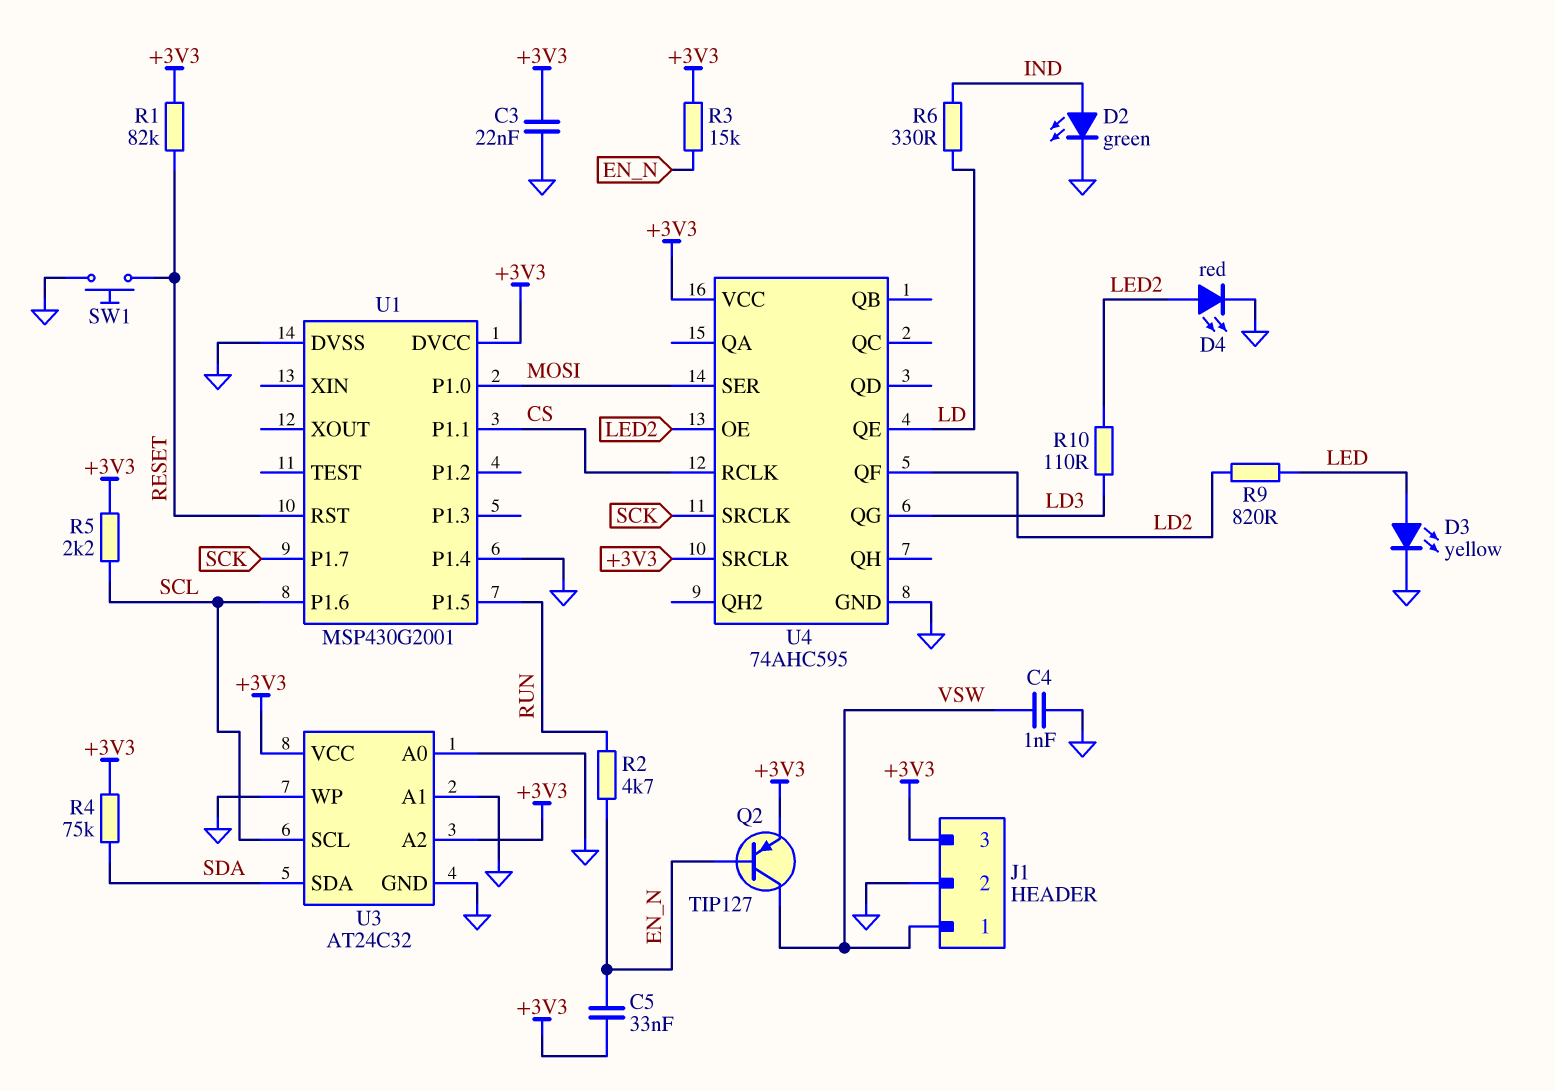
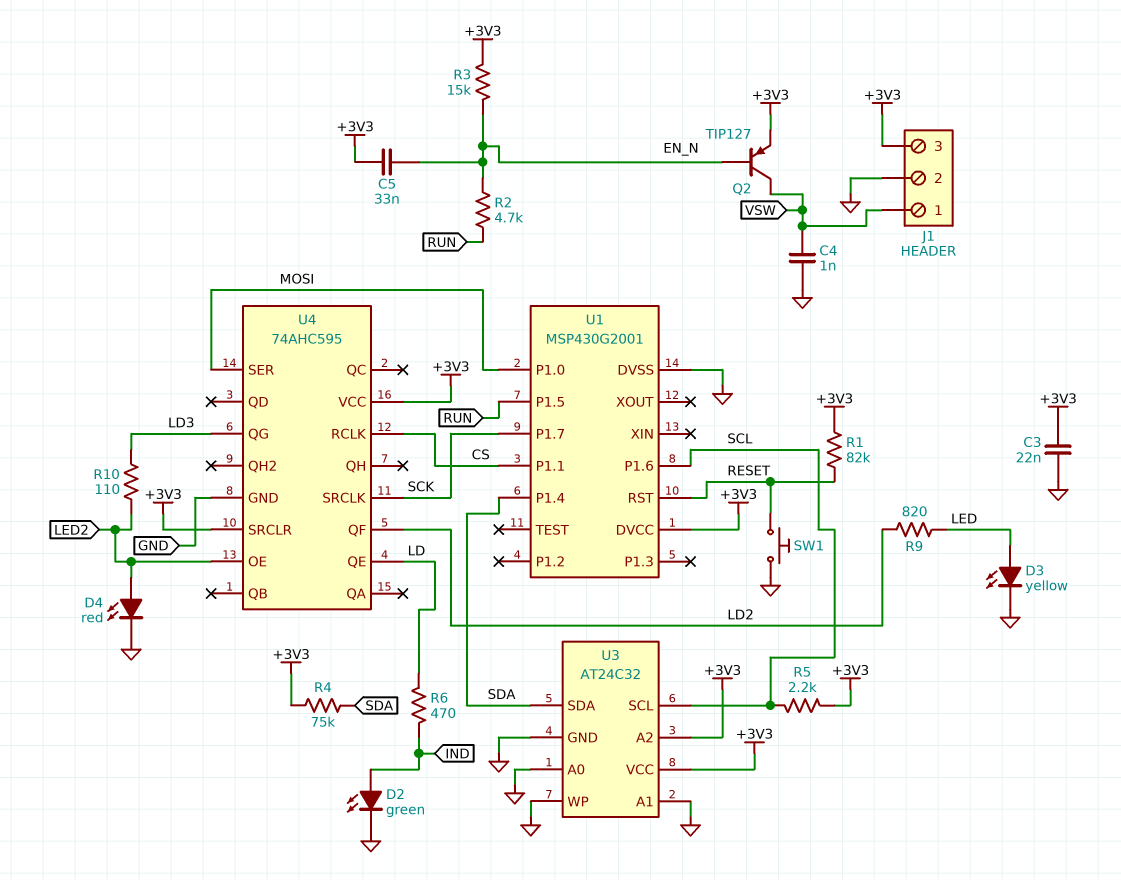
R6: 330 (IND, LD) -> 470 (IND, LD)
U1 pin P1.4: GND -> SDA

